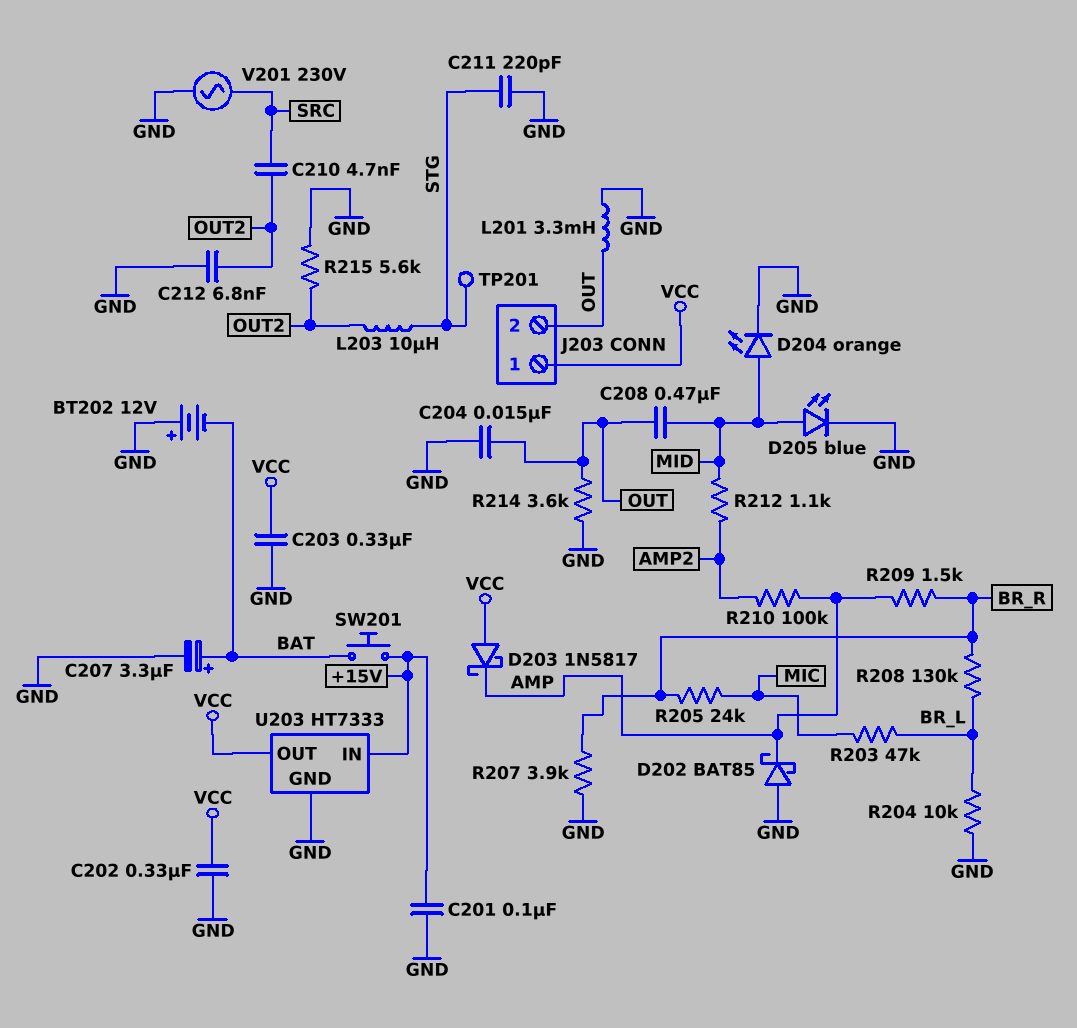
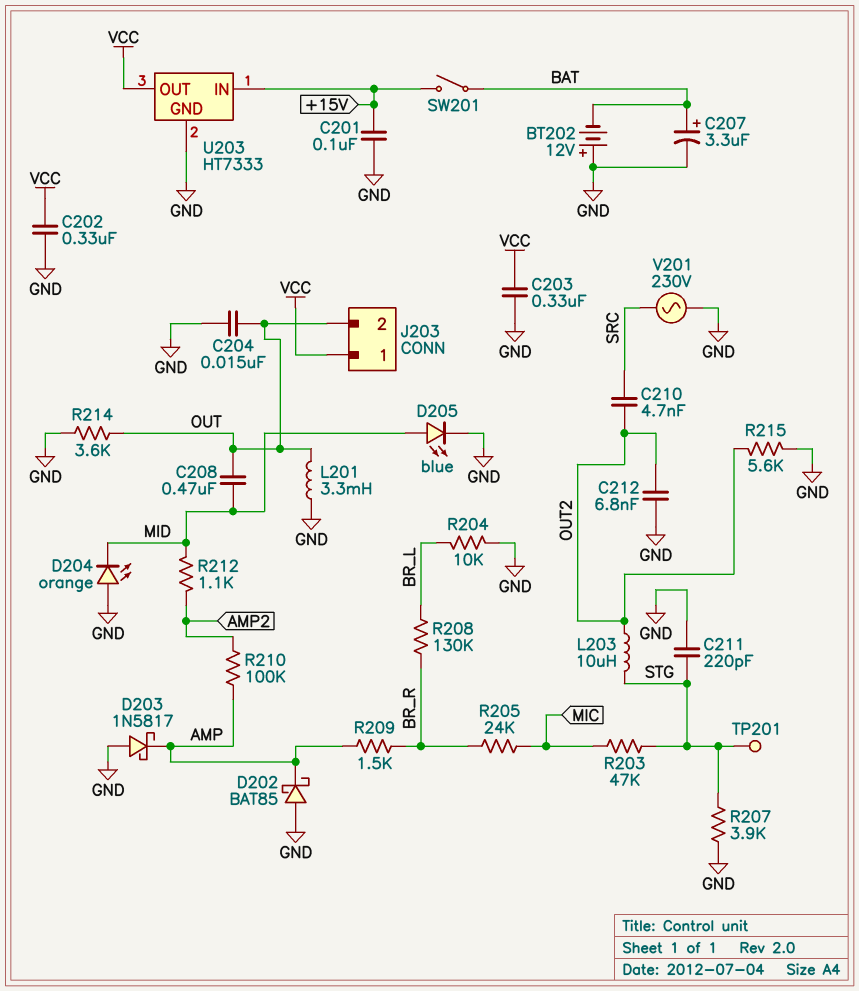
D203: schottky 1N5817 (A VCC, K AMP) -> schottky 1N5817 (A GND, K AMP)
D204: LED orange (A MID, K GND) -> LED orange (A GND, K MID)
R203: 47k (BR_L, MIC) -> 47k (MIC, STG)
R207: 3.9k (BR_R, GND) -> 3.9k (GND, STG)
SW201: button (+15V, BAT) -> switch (+15V, BAT)

